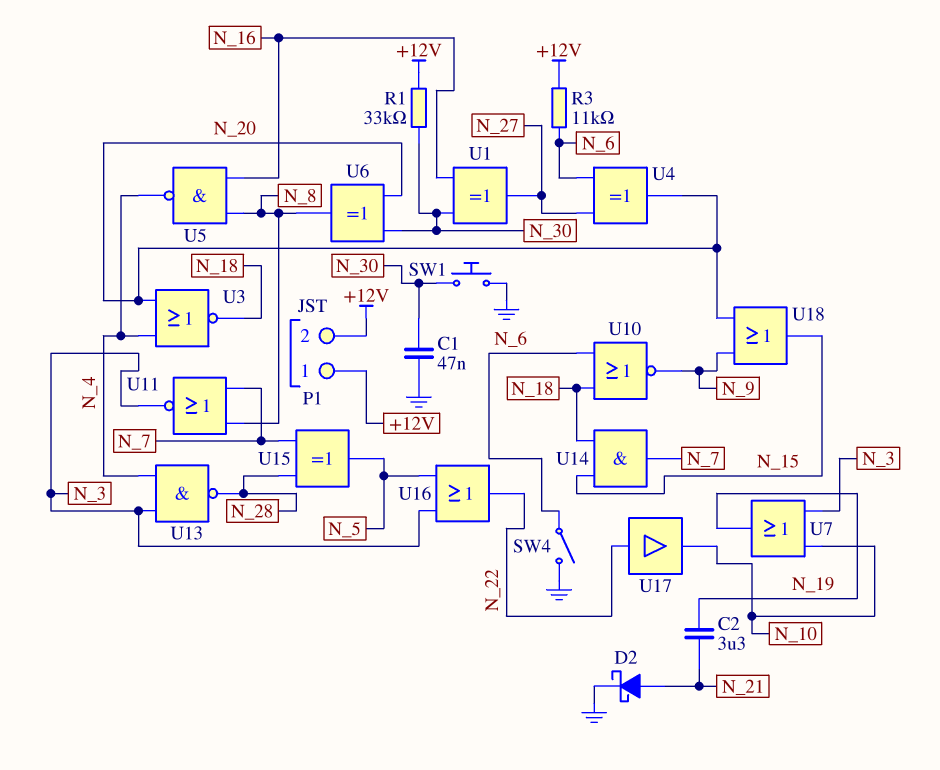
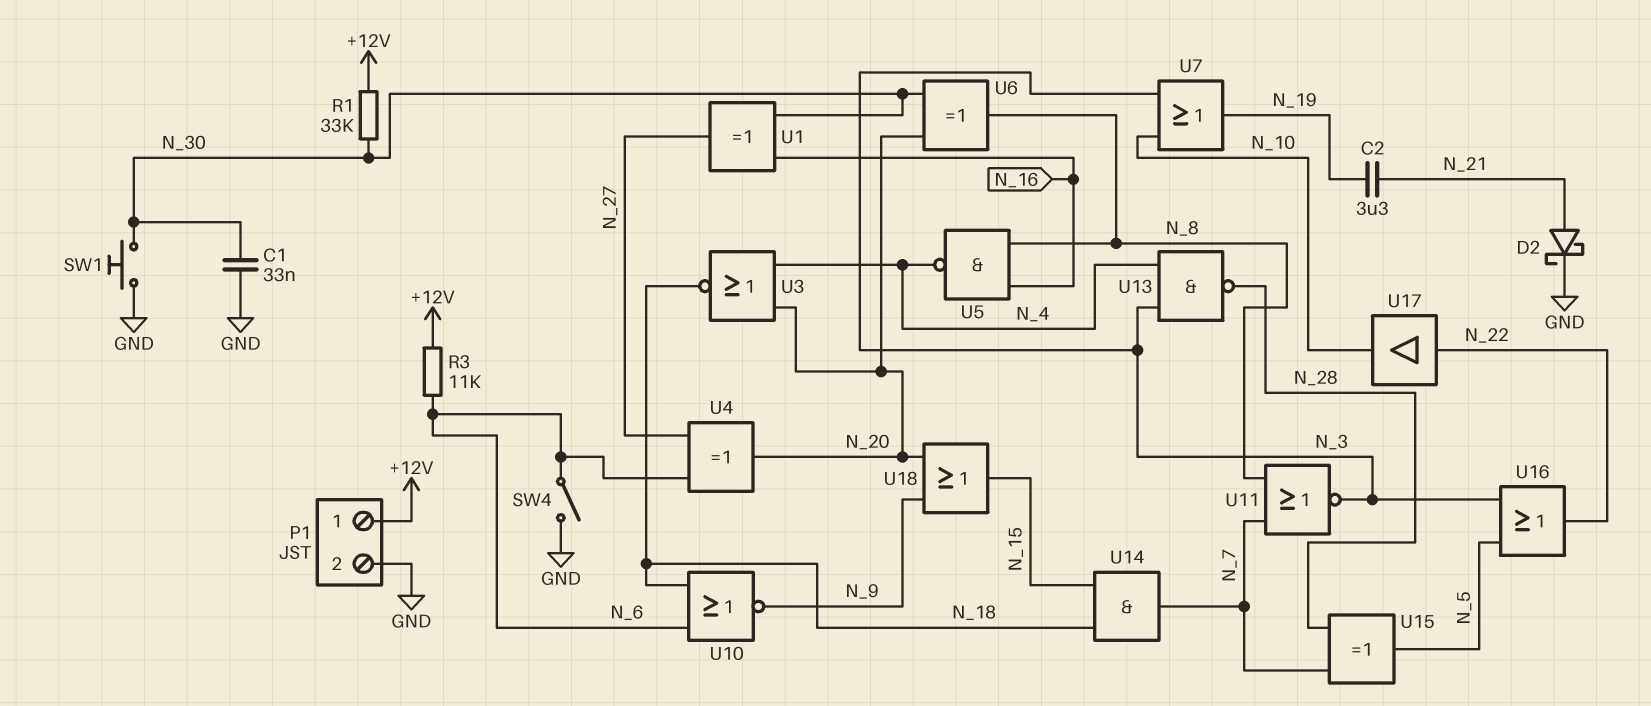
C1: 47nF (GND, N_30) -> 33nF (GND, N_30)
P1 pin 2: +12V -> GND

